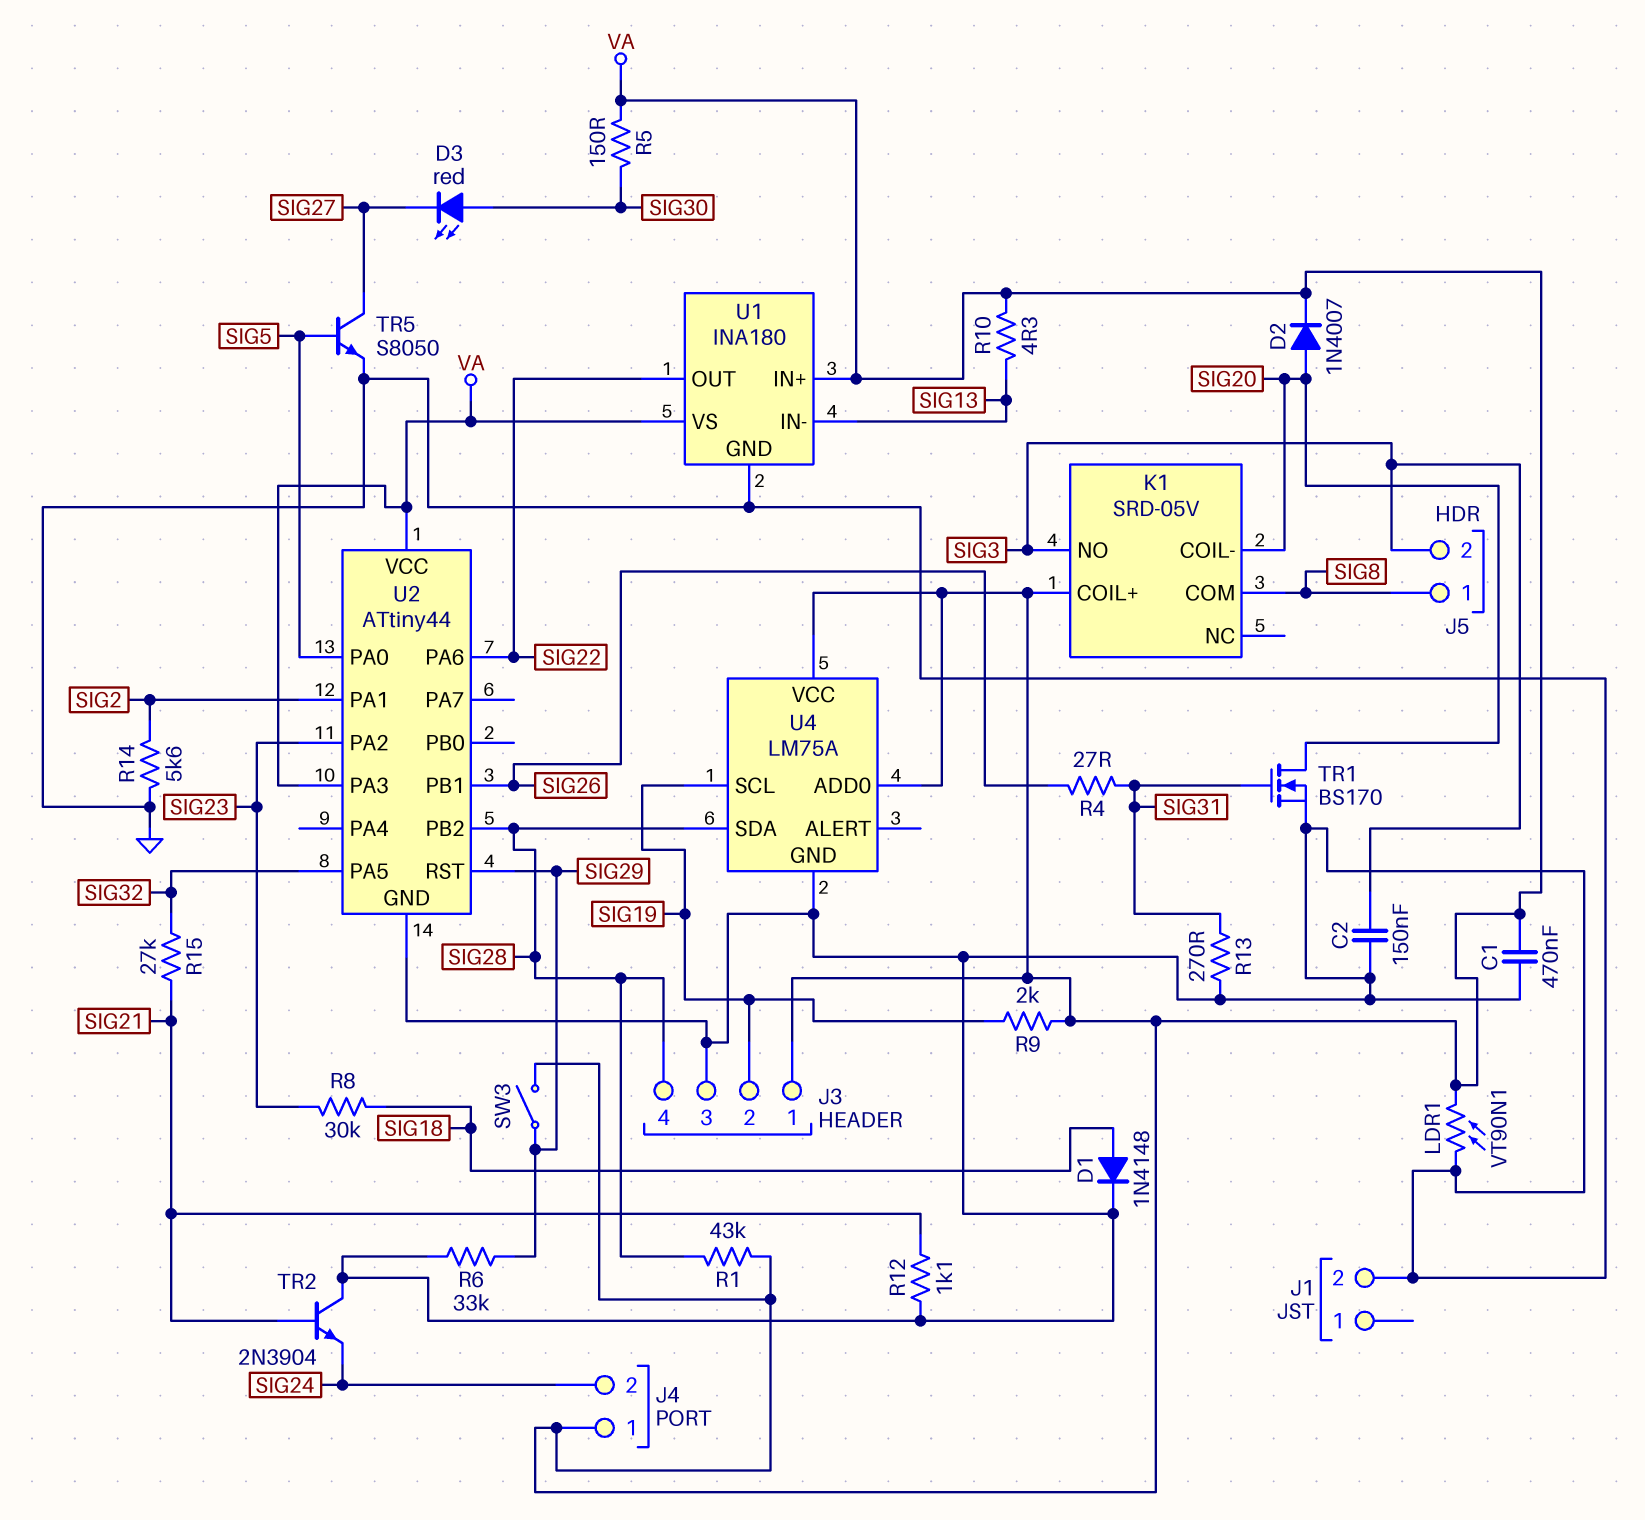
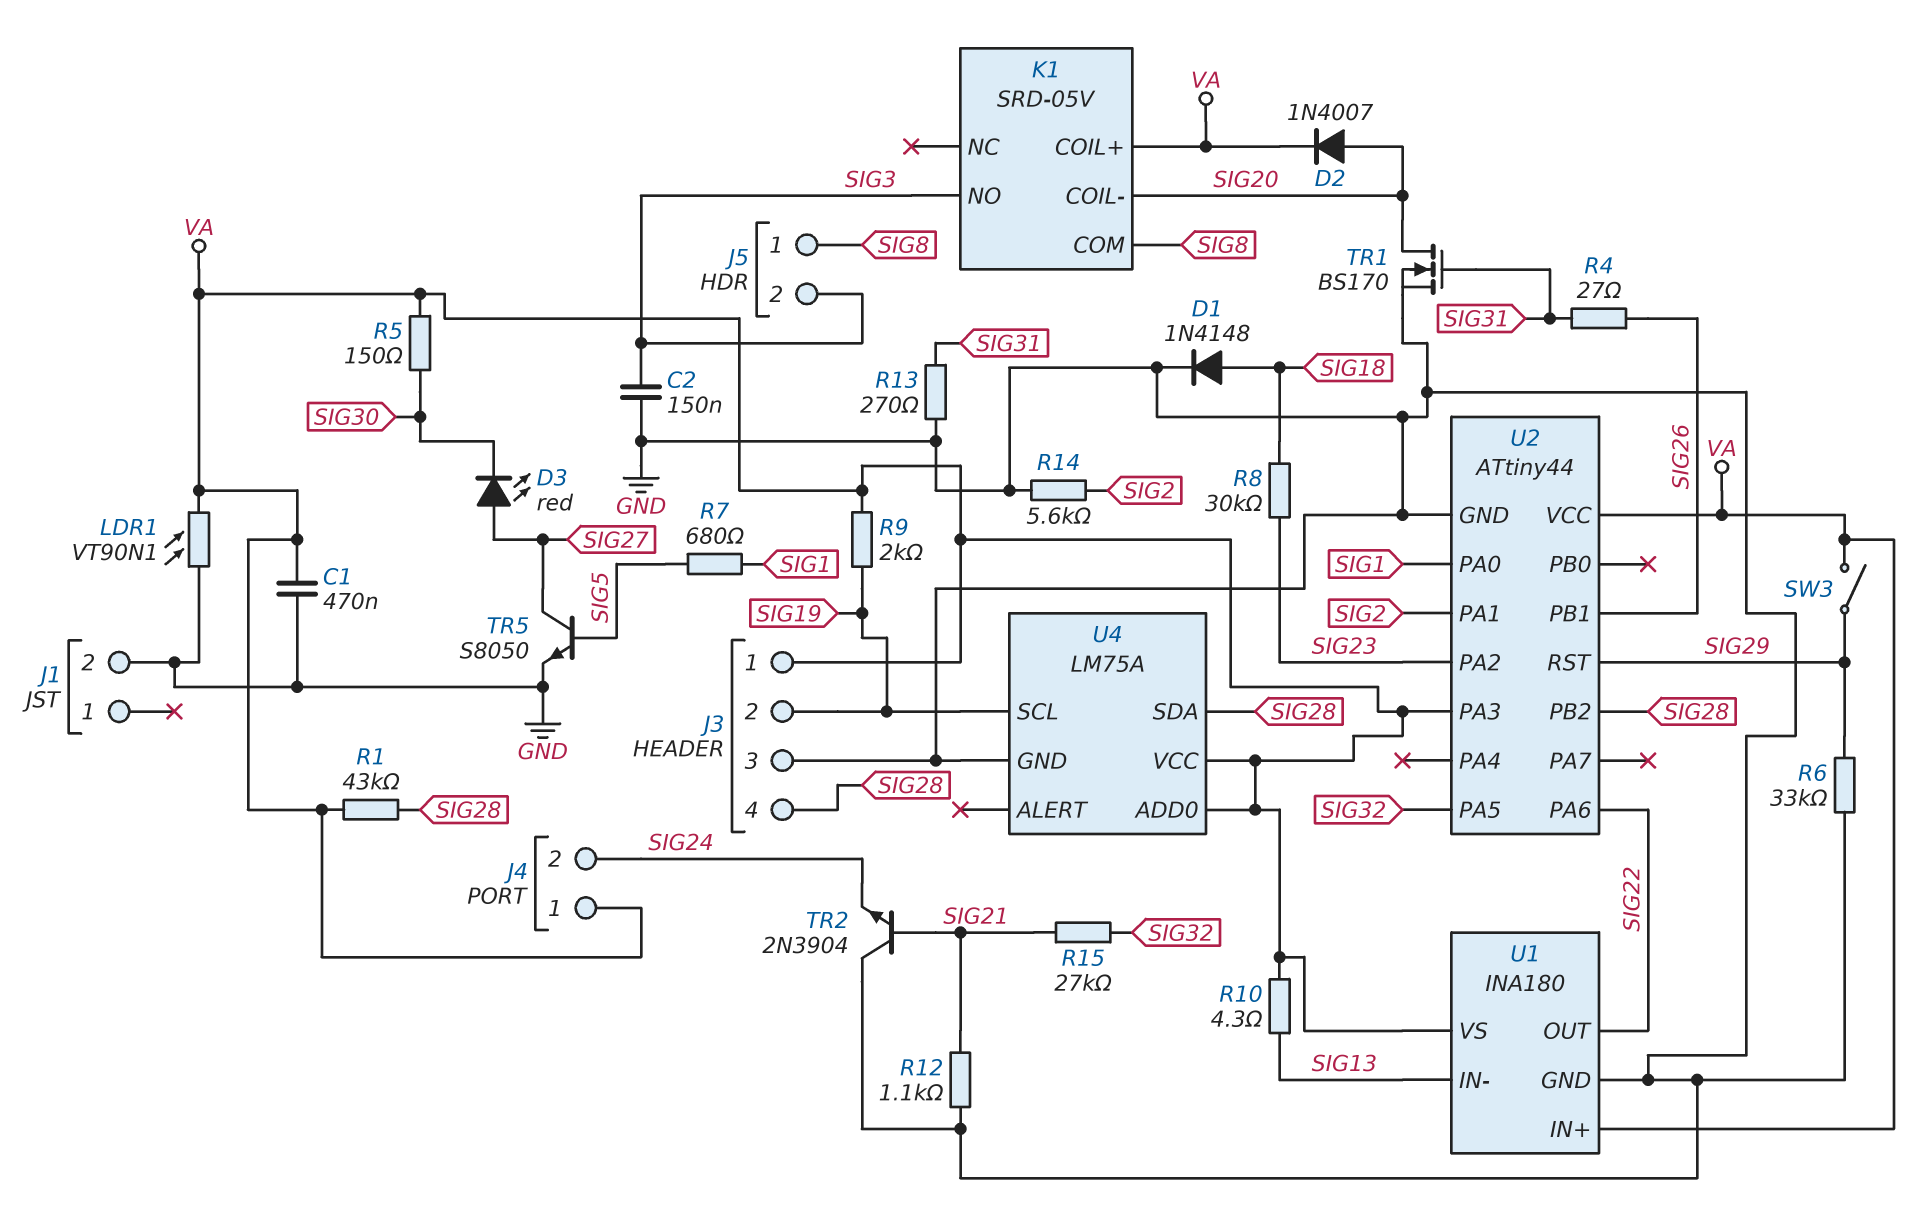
D3: LED red (A SIG30, K SIG27) -> LED red (A SIG27, K SIG30)
R7: none -> 680 (SIG1, SIG5)
U2 pin PA0: SIG5 -> SIG1

